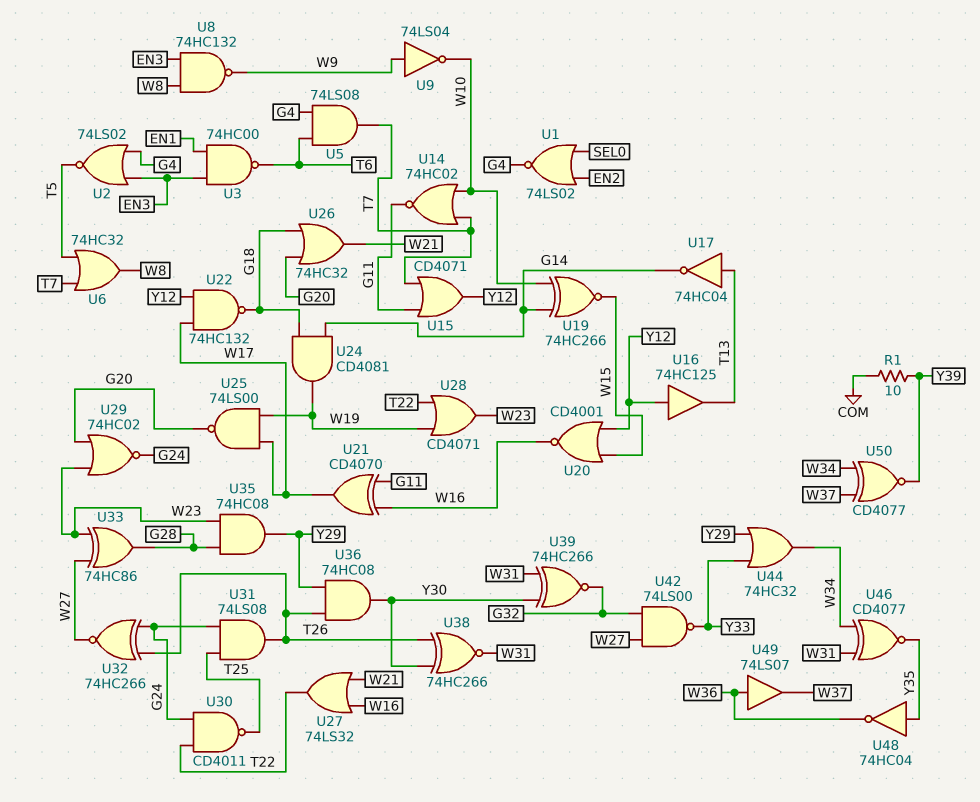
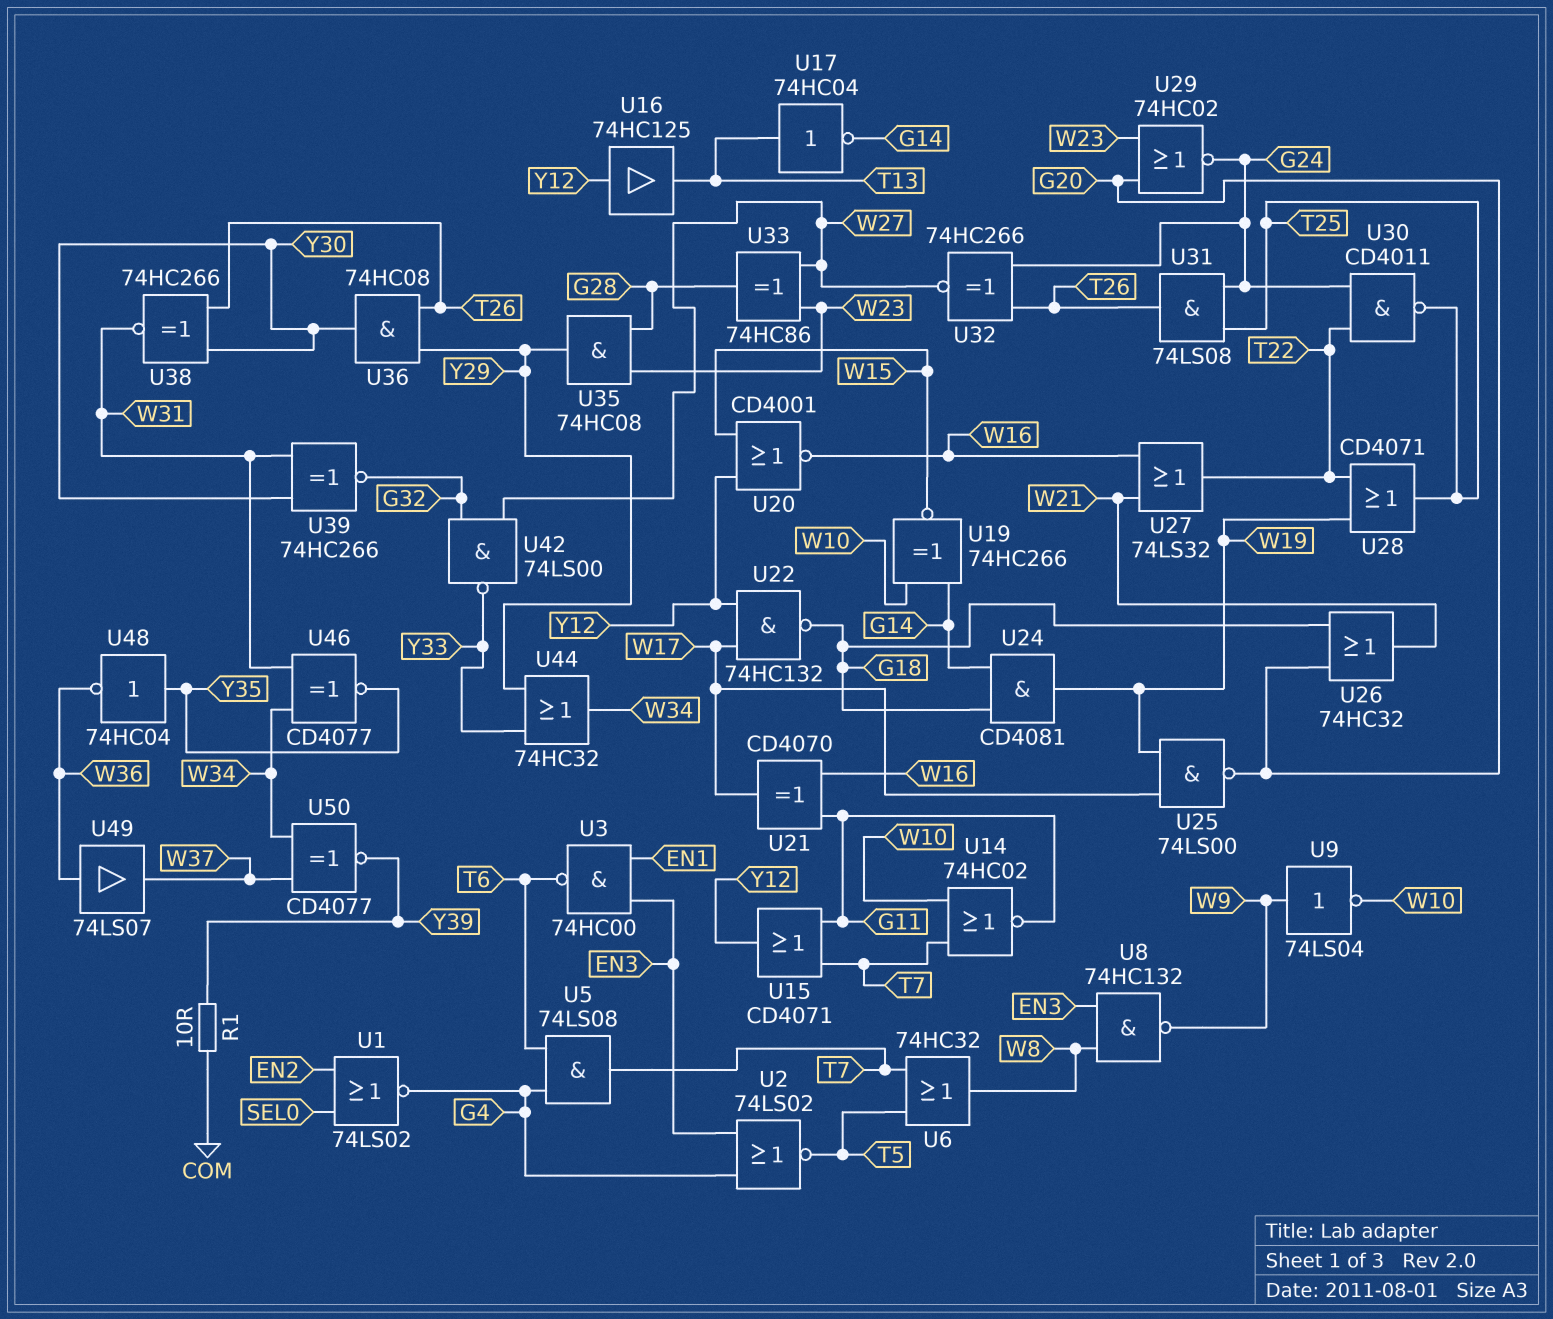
U28: OR CD4071 (in T22, in W19, out W23) -> OR CD4071 (in T22, in W19, out T25)

